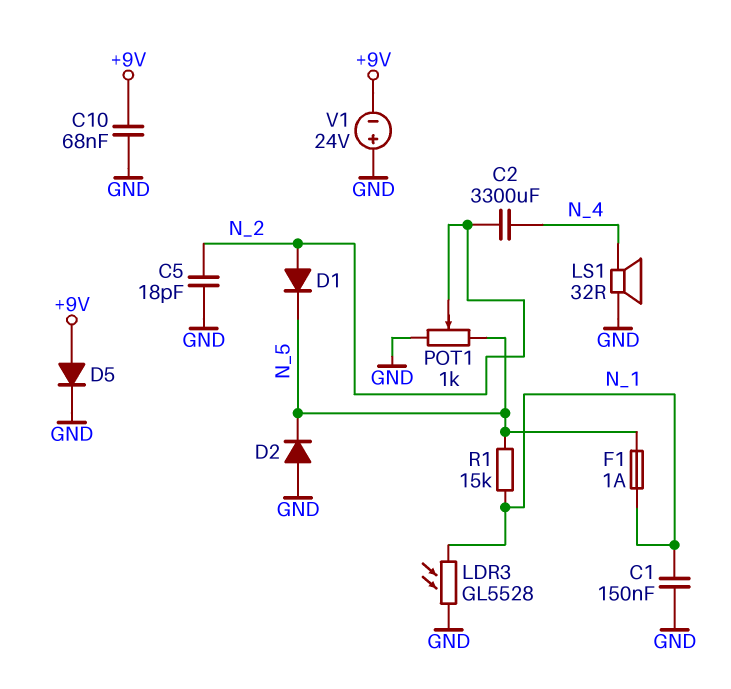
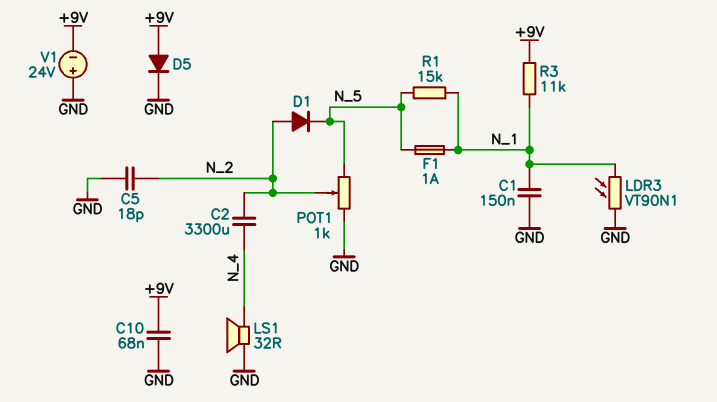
D2: diode (A GND, K N_5) -> none
LDR3: GL5528 (GND, N_1) -> VT90N1 (GND, N_1)
R3: none -> 11k (+9V, N_1)

